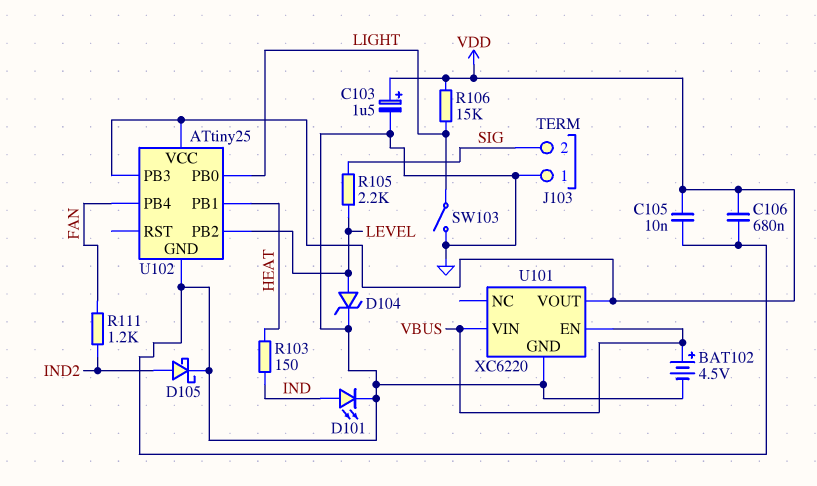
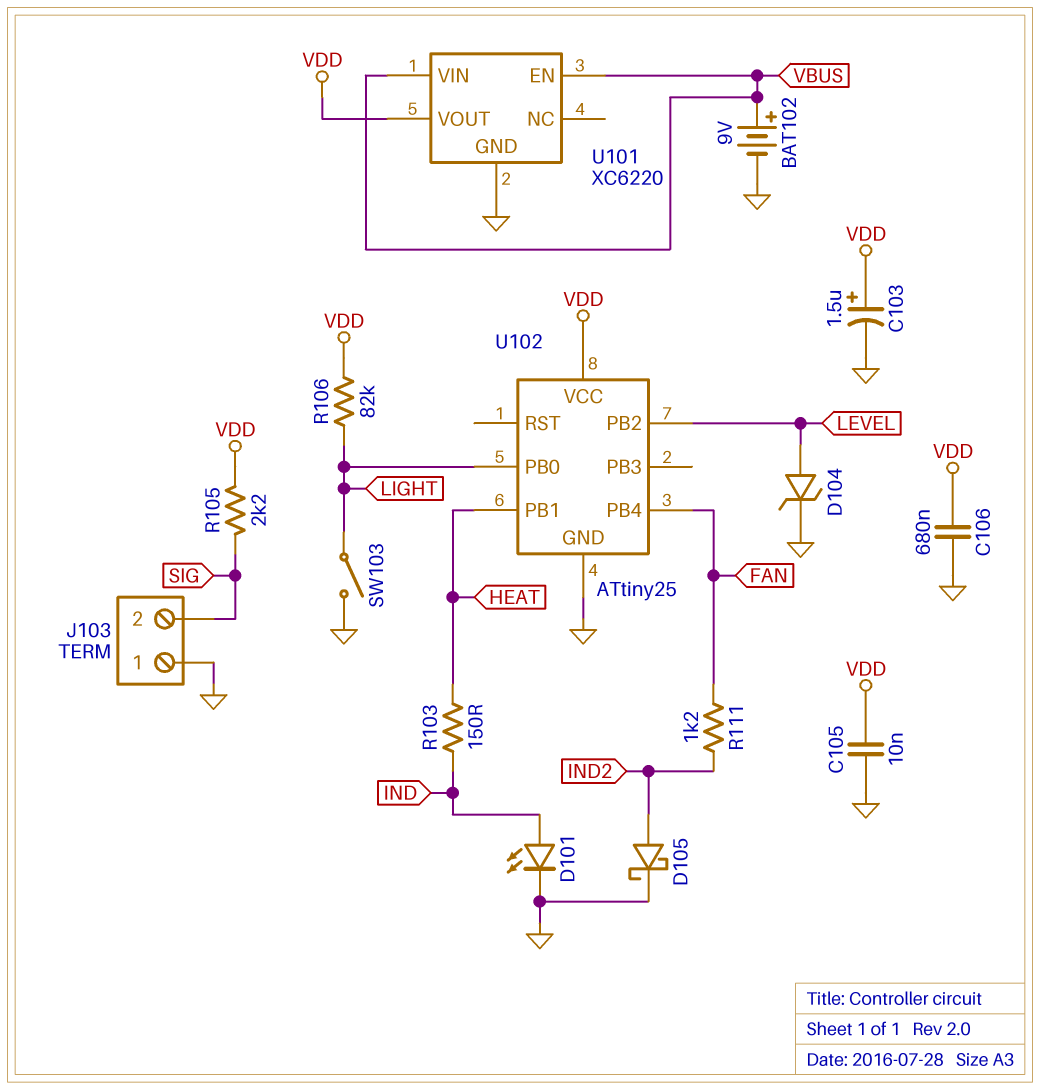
BAT102: 4.5V (plus VBUS, minus GND) -> 9V (plus VBUS, minus GND)
R105: 2.2k (LEVEL, SIG) -> 2.2k (SIG, VDD)
R106: 15k (LIGHT, VDD) -> 82k (LIGHT, VDD)
U102 pin PB3: VDD -> none

